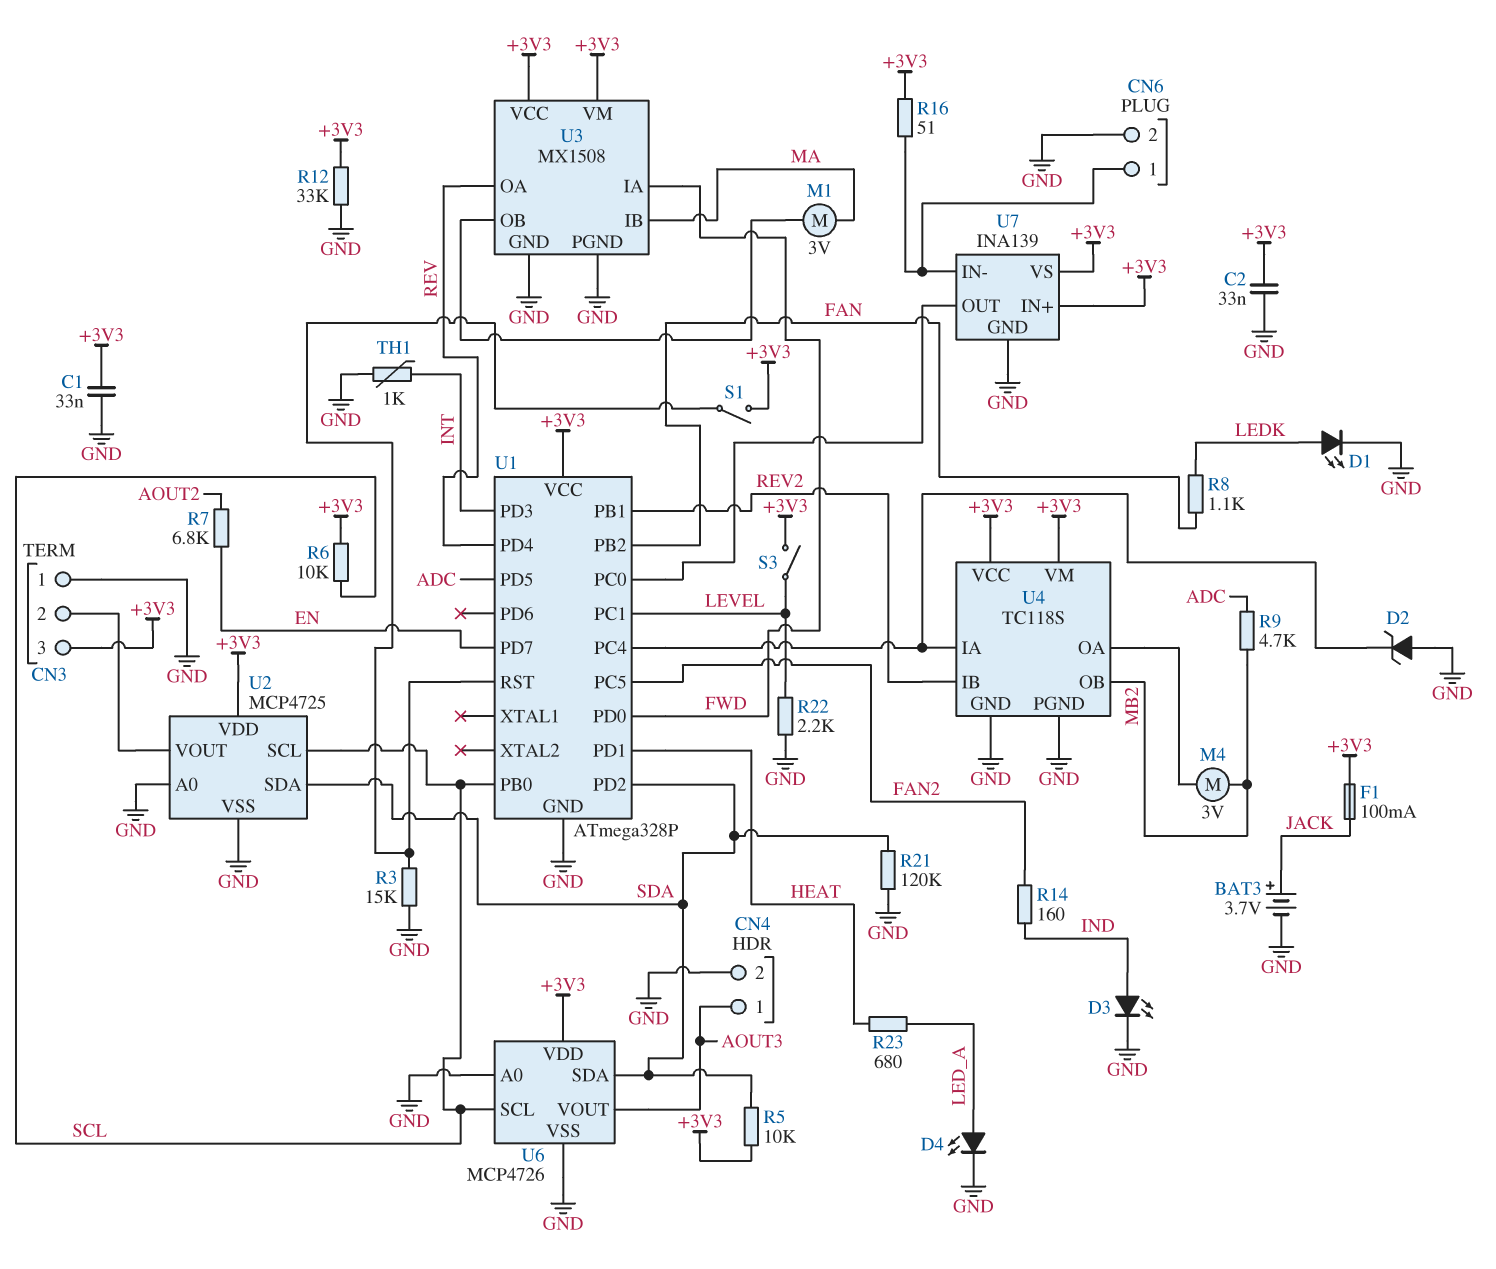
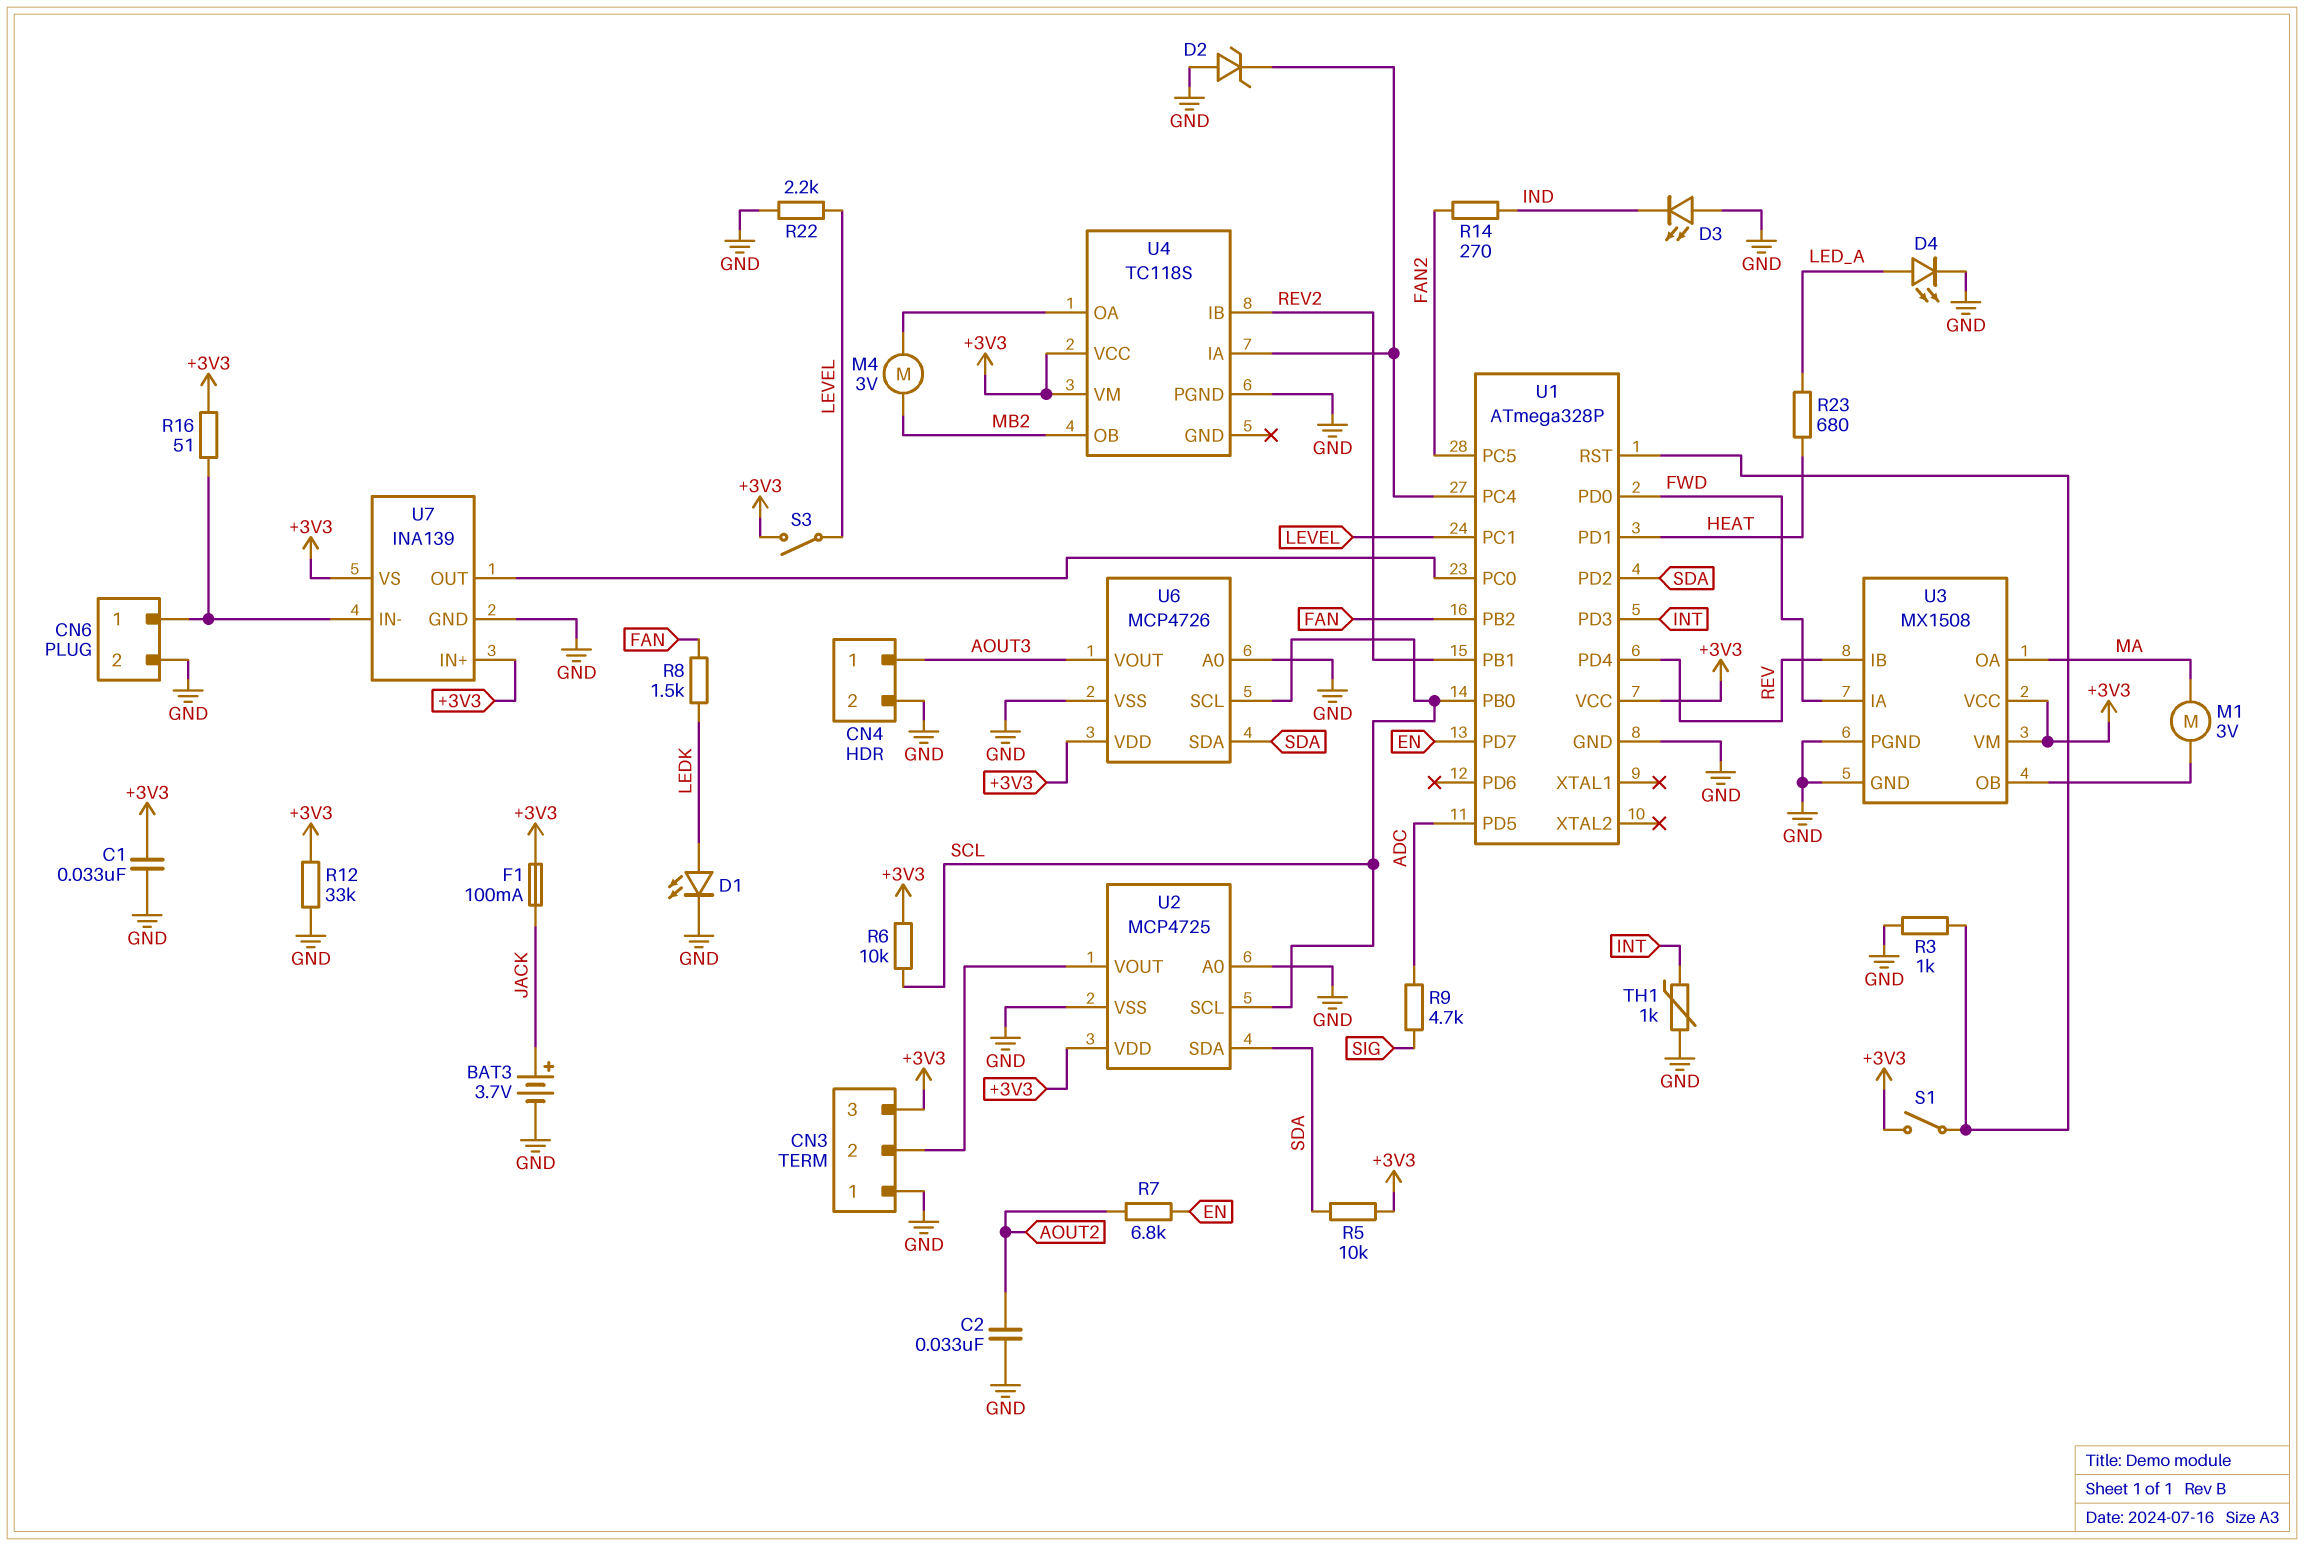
C2: 33nF (+3V3, GND) -> 33nF (AOUT2, GND)
D3: LED (A IND, K GND) -> LED (A GND, K IND)
R3: 15k (GND, U1/RST) -> 1k (GND, U1/RST)
R8: 1.1k (FAN, LEDK) -> 1.5k (FAN, LEDK)
R9: 4.7k (ADC, MB2) -> 4.7k (ADC, SIG)
R14: 160 (FAN2, IND) -> 270 (FAN2, IND)
R21: 120k (GND, SDA) -> none
U3 pin IB: MA -> REV
U3 pin OA: REV -> MA
U4 pin GND: GND -> none

